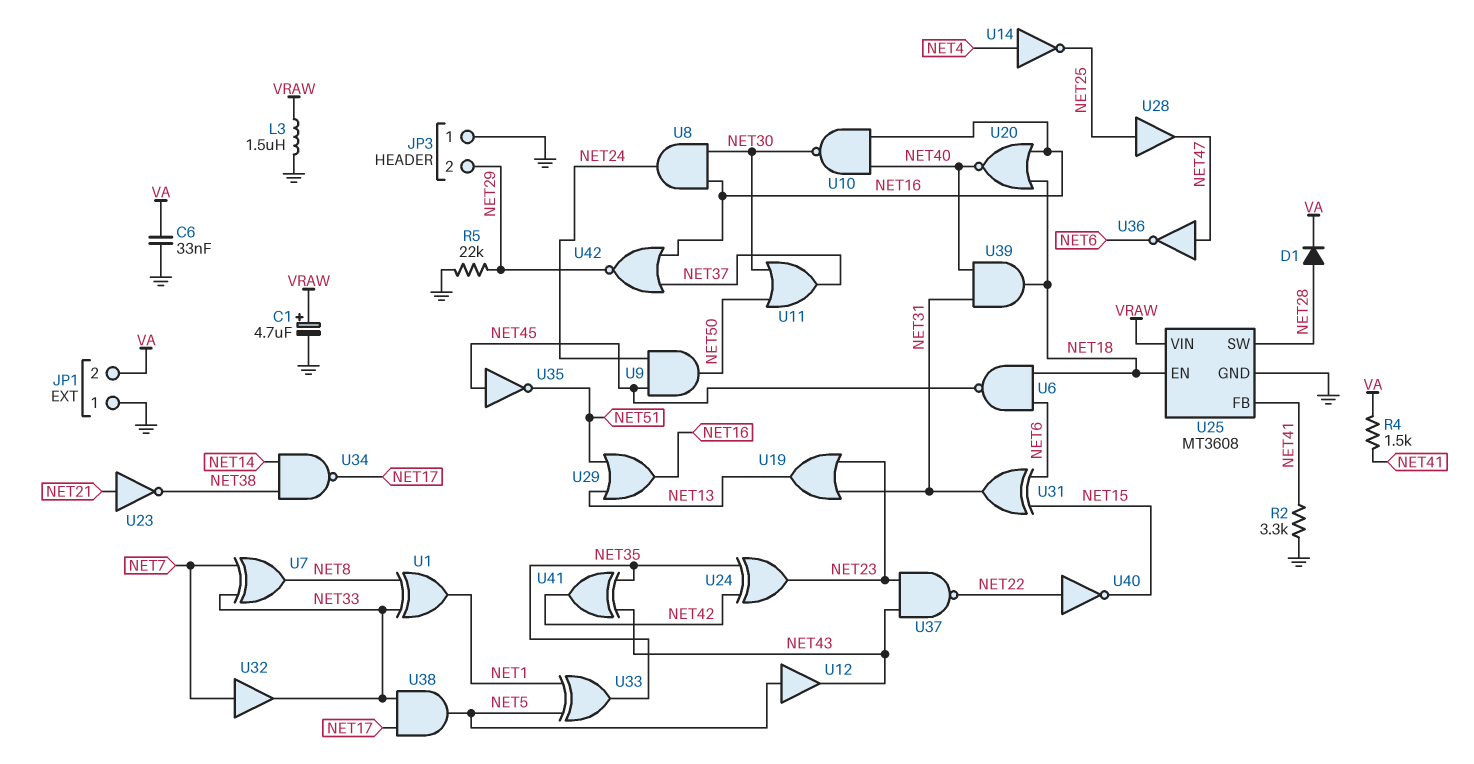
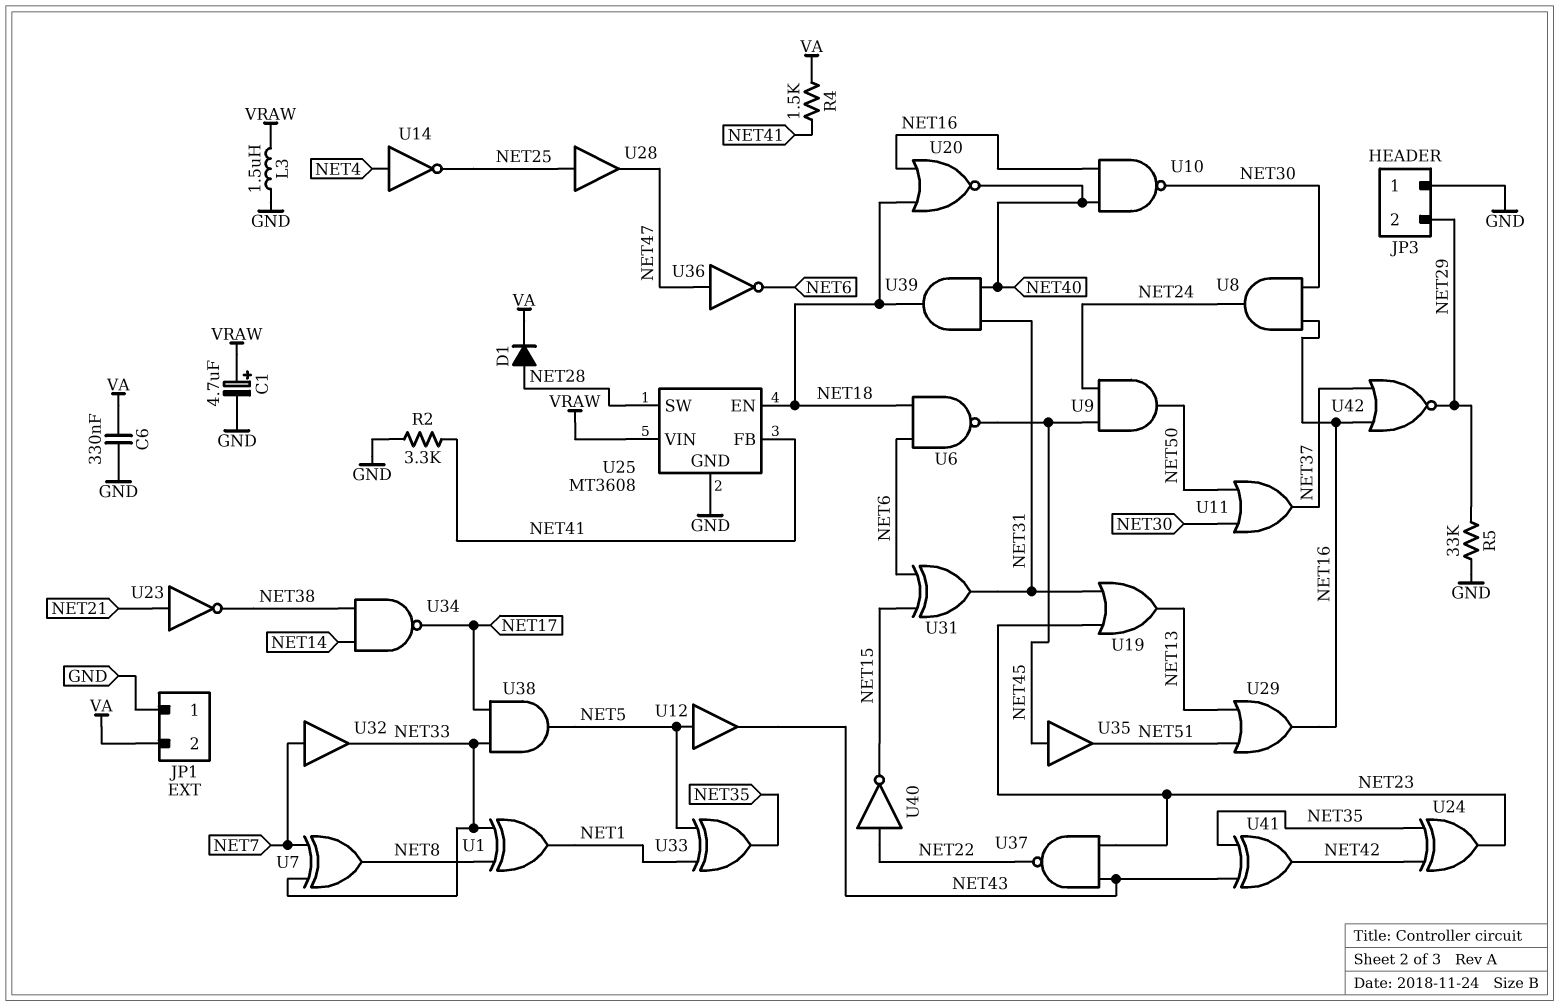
C6: 33nF (GND, VA) -> 330nF (GND, VA)
R5: 22k (GND, NET29) -> 33k (GND, NET29)
U35: NOT (in NET45, out NET51) -> buffer (in NET45, out NET51)

